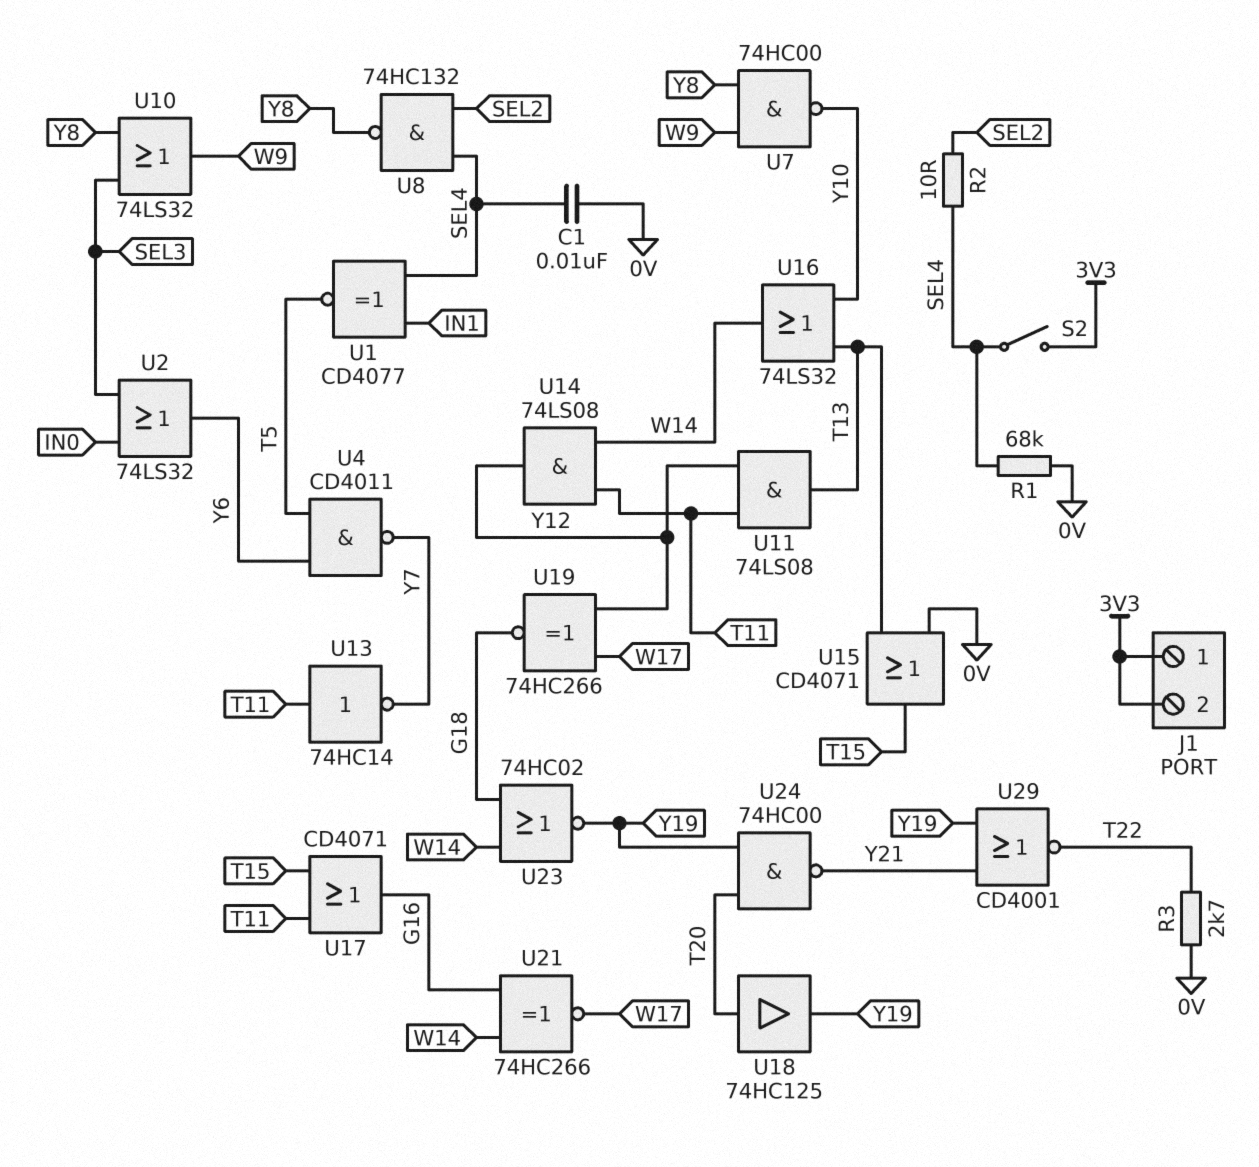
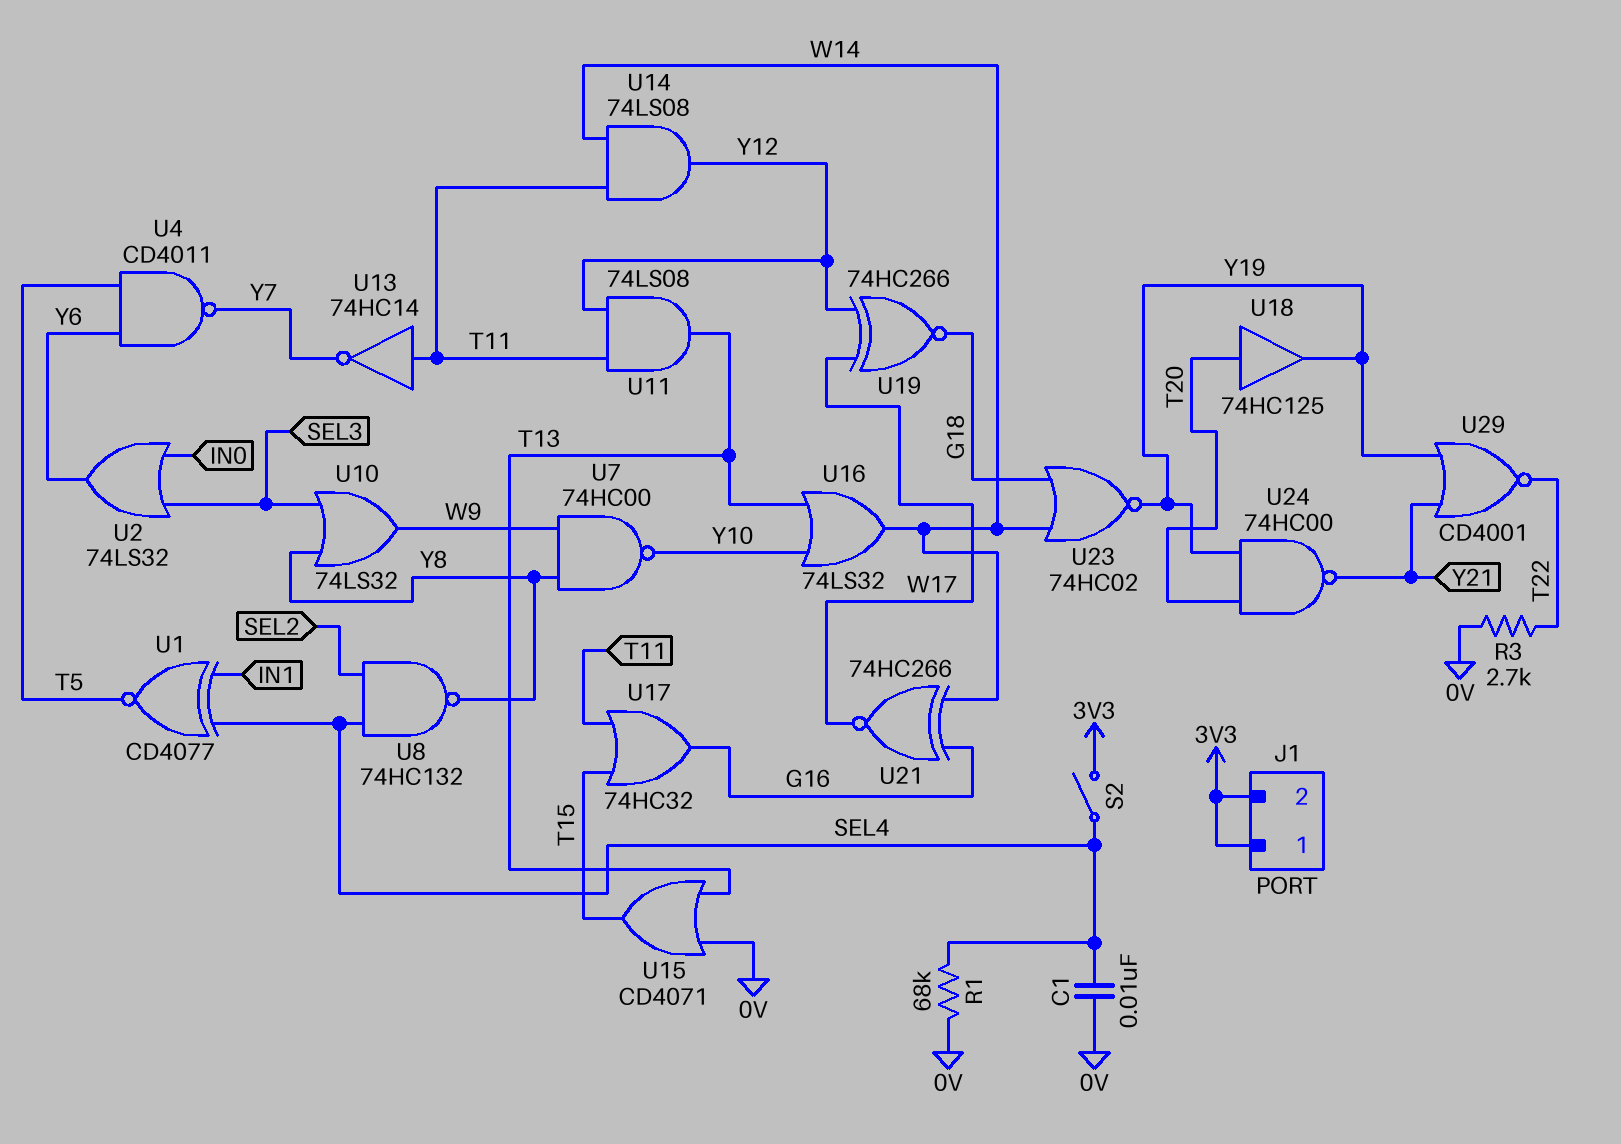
R2: 10 (SEL2, SEL4) -> none
U17: OR CD4071 (in T11, in T15, out G16) -> OR 74HC32 (in T11, in T15, out G16)

